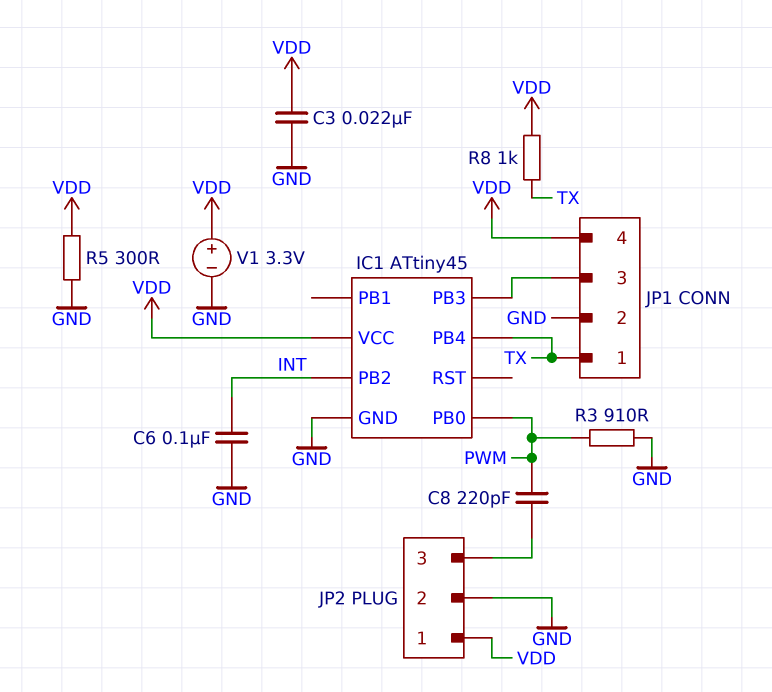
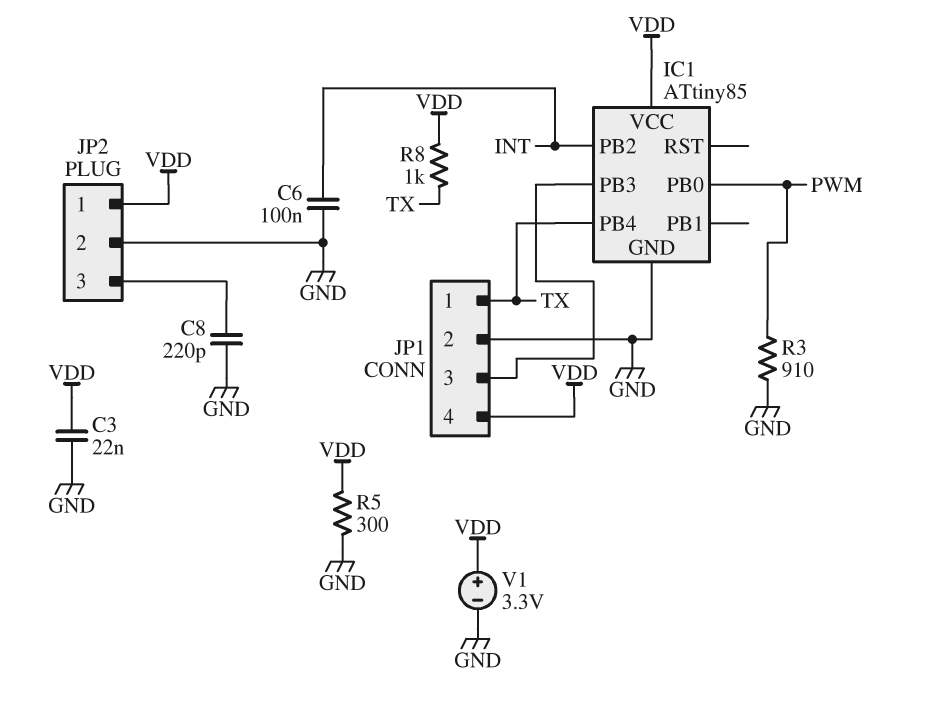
C8: 220pF (JP2/3, PWM) -> 220pF (GND, JP2/3)
IC1: ATtiny45 -> ATtiny85

